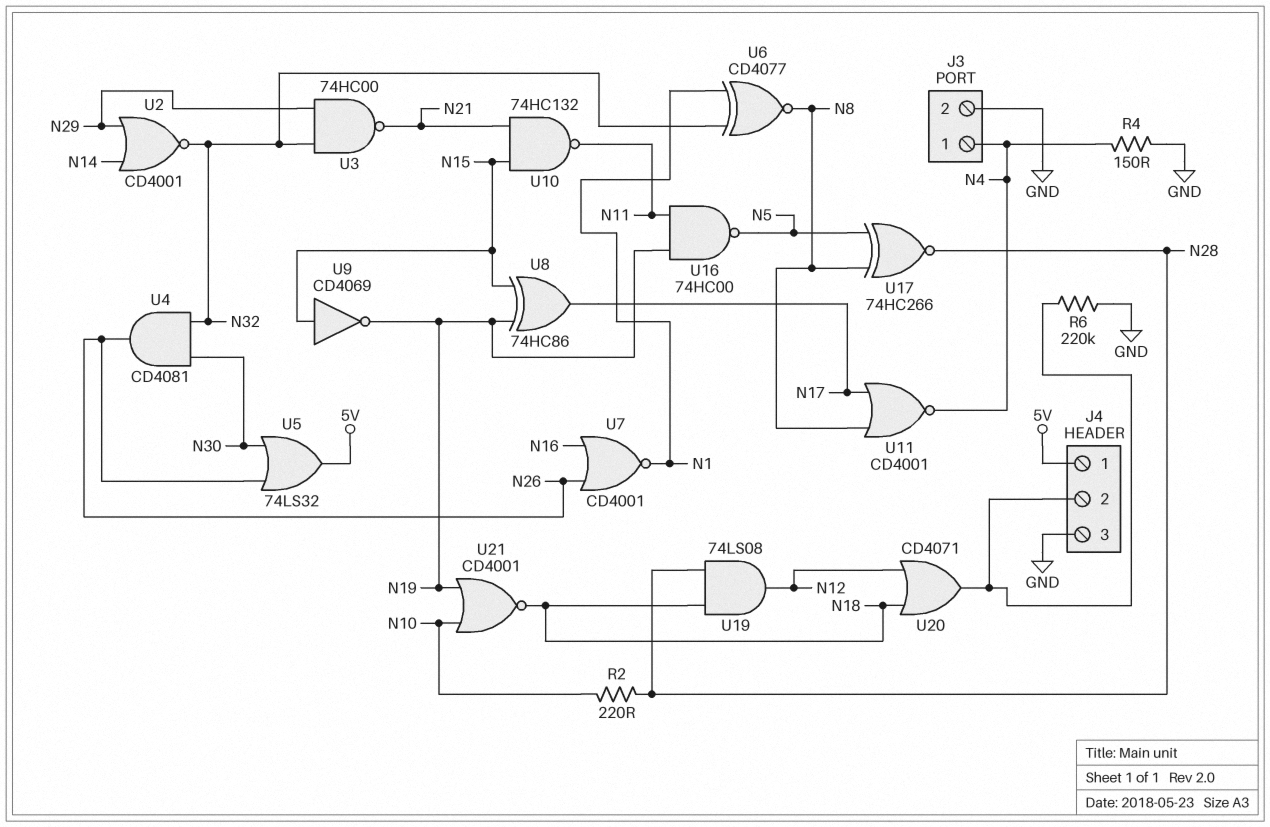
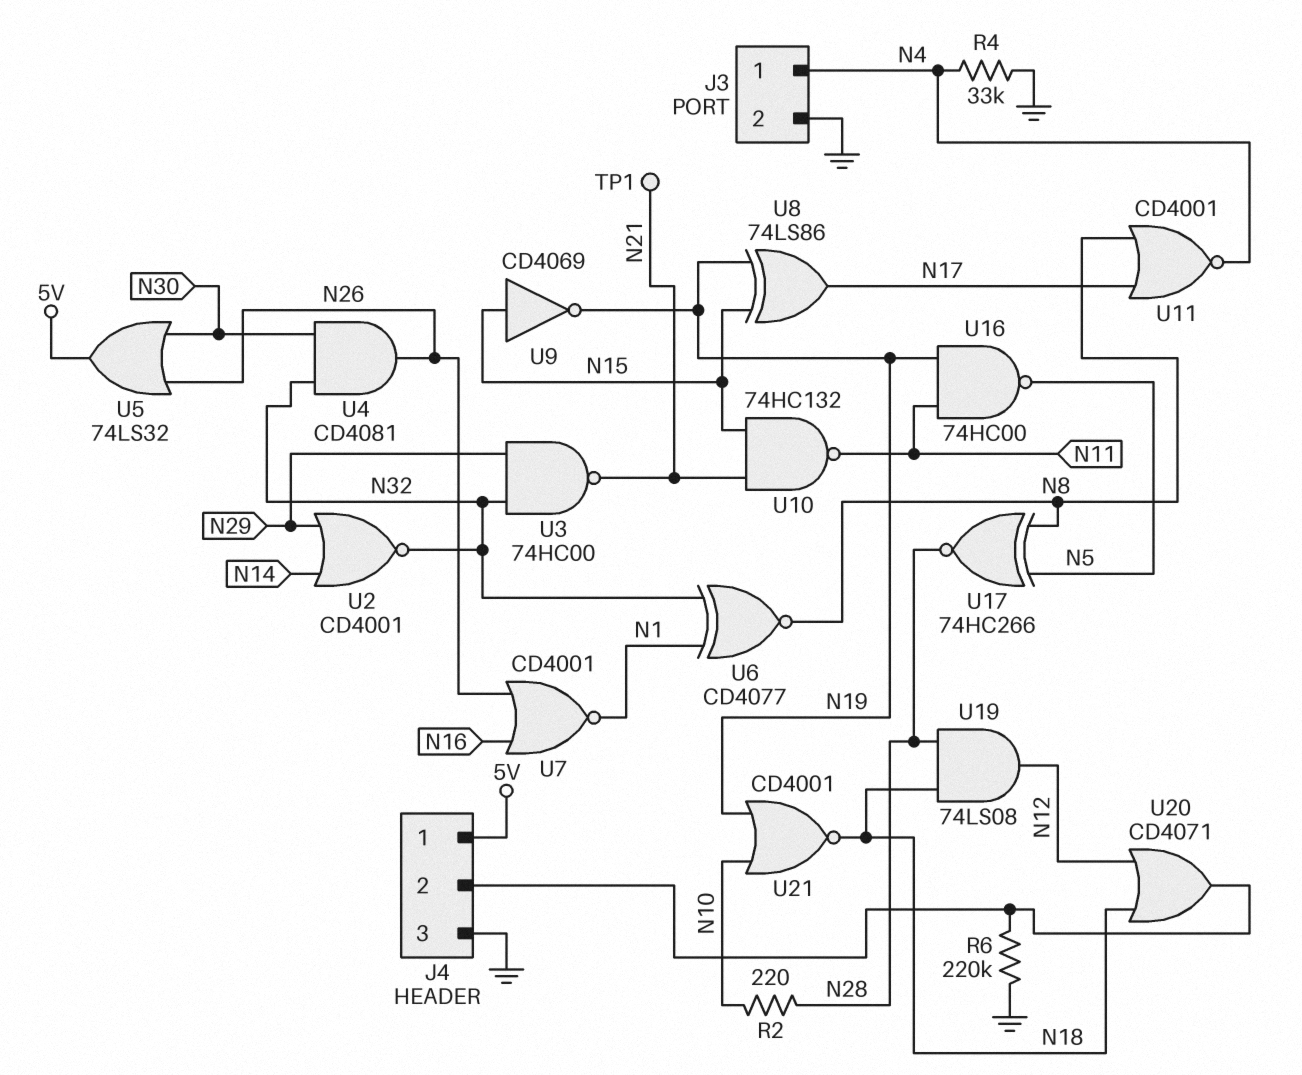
R4: 150 (GND, N4) -> 33k (GND, N4)
TP1: none -> test point (N21)
U8: XOR 74HC86 (in N15, in N19, out N17) -> XOR 74LS86 (in N15, in N19, out N17)

